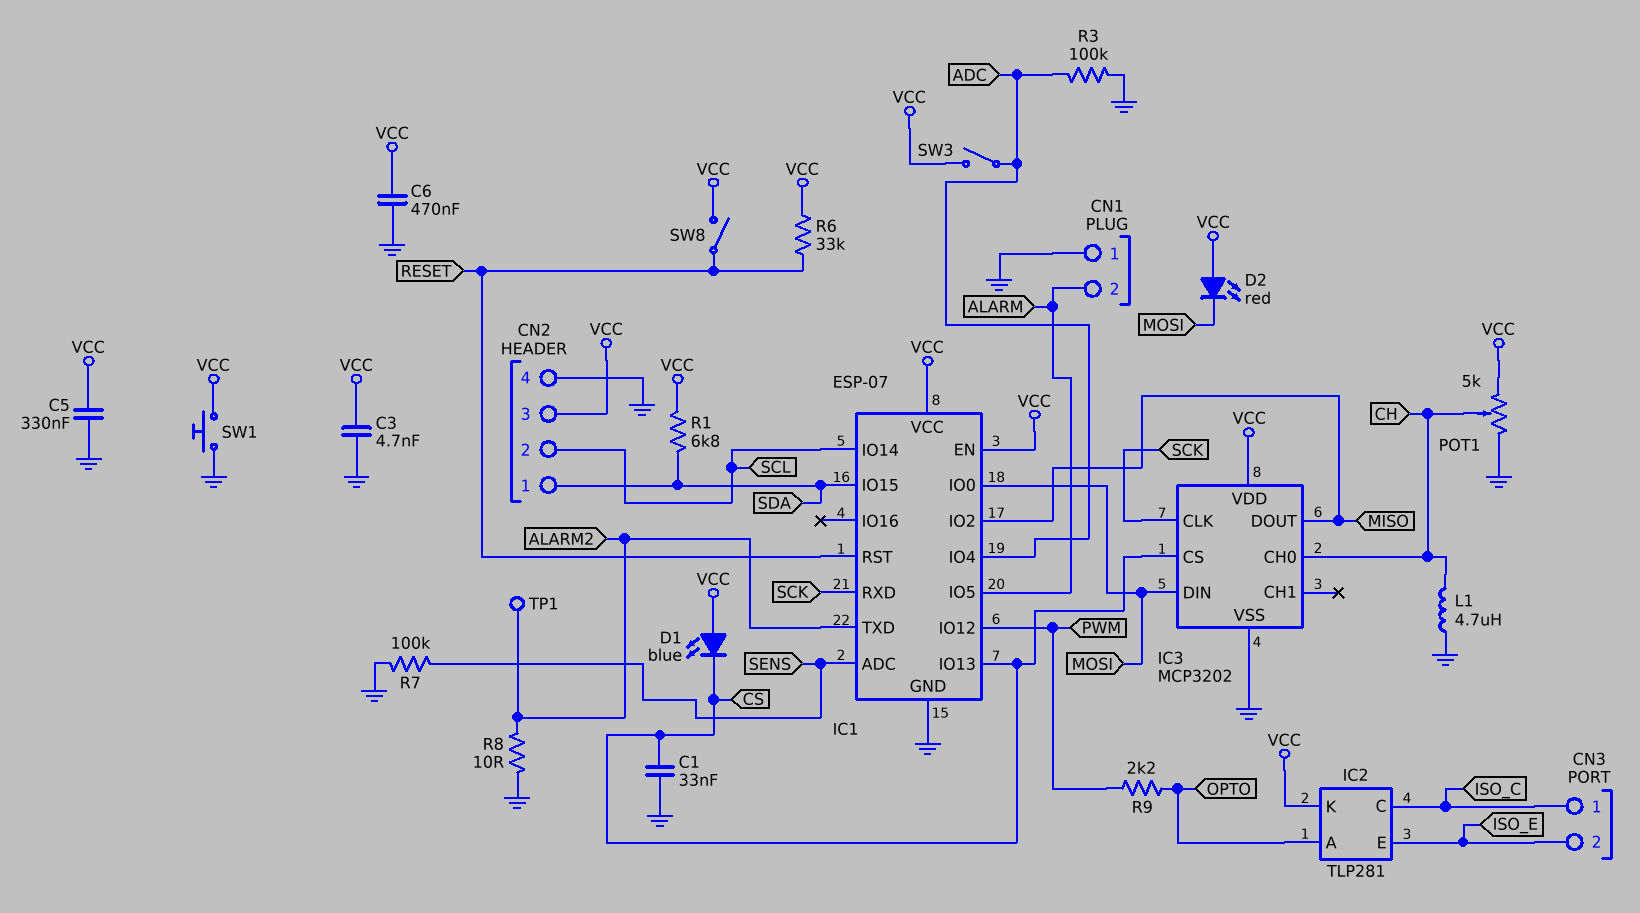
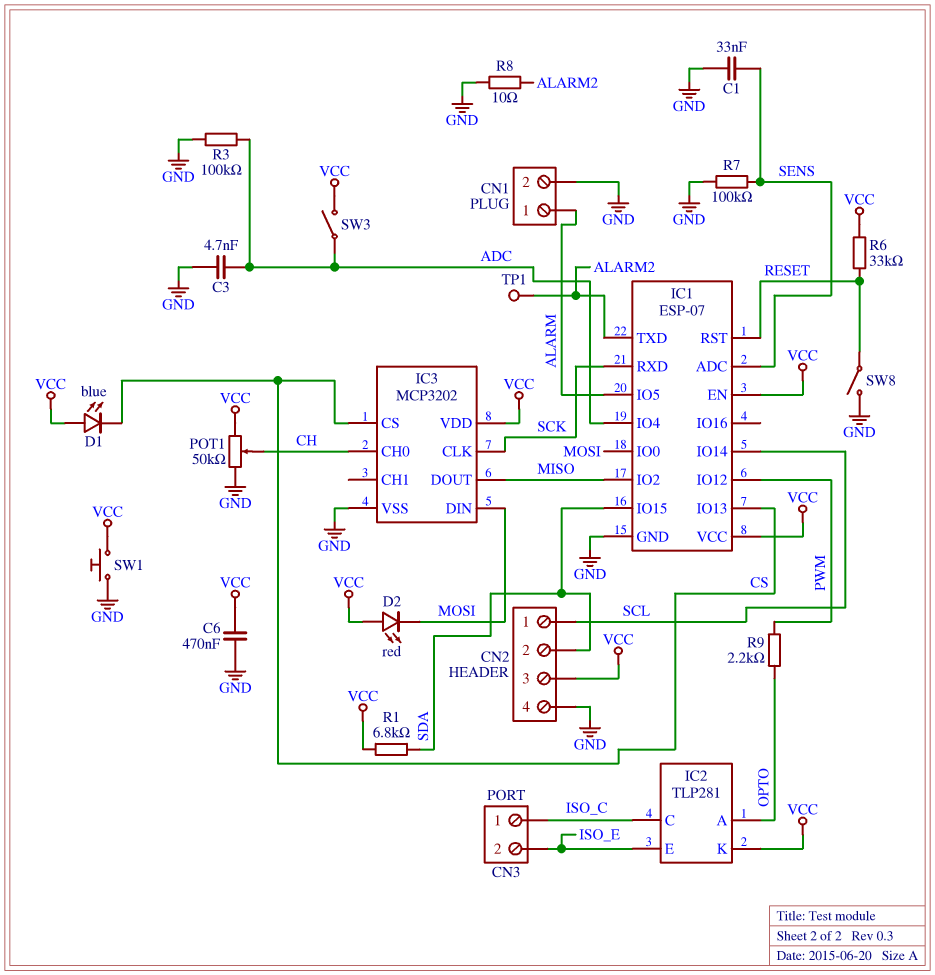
C1: 33nF (CS, GND) -> 33nF (GND, SENS)
C3: 4.7nF (GND, VCC) -> 4.7nF (ADC, GND)
C5: 330nF (GND, VCC) -> none
CN1 pin 1: GND -> ALARM
CN1 pin 2: ALARM -> GND
CN2 pin 1: SDA -> SCL
CN2 pin 2: SCL -> SDA
L1: 4.7uH (CH, GND) -> none
POT1: 5k (GND, VCC, wiper CH) -> 50k (GND, VCC, wiper CH)
SW8: switch (RESET, VCC) -> switch (GND, RESET)

